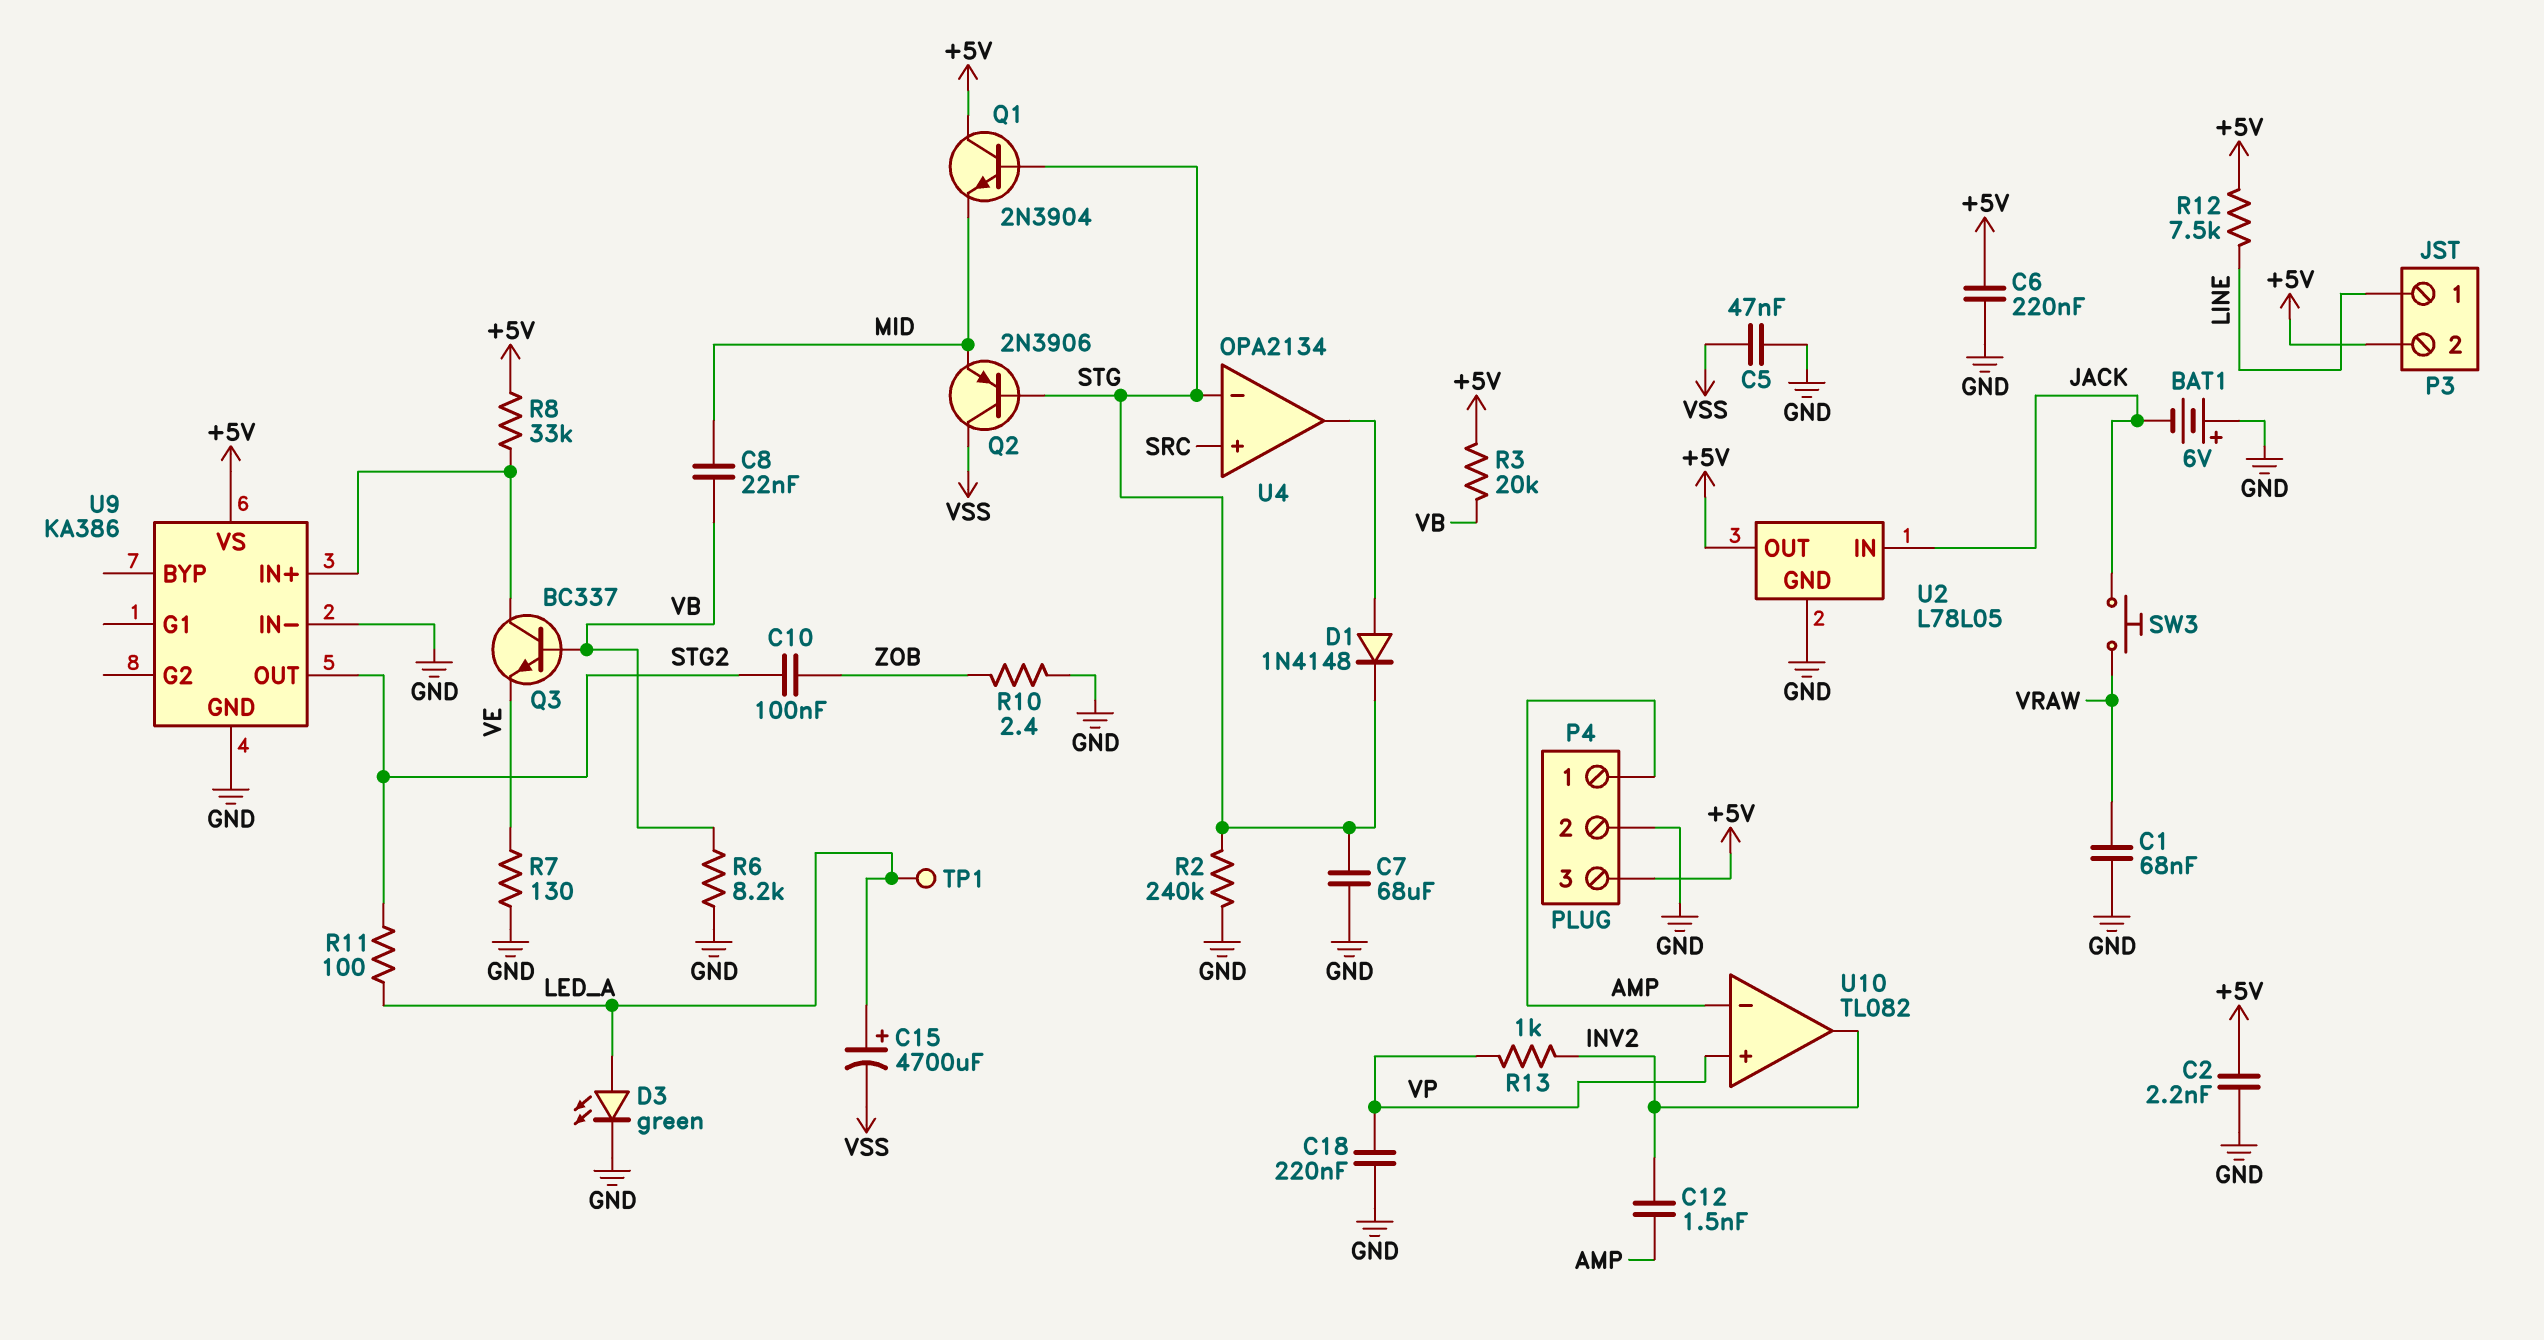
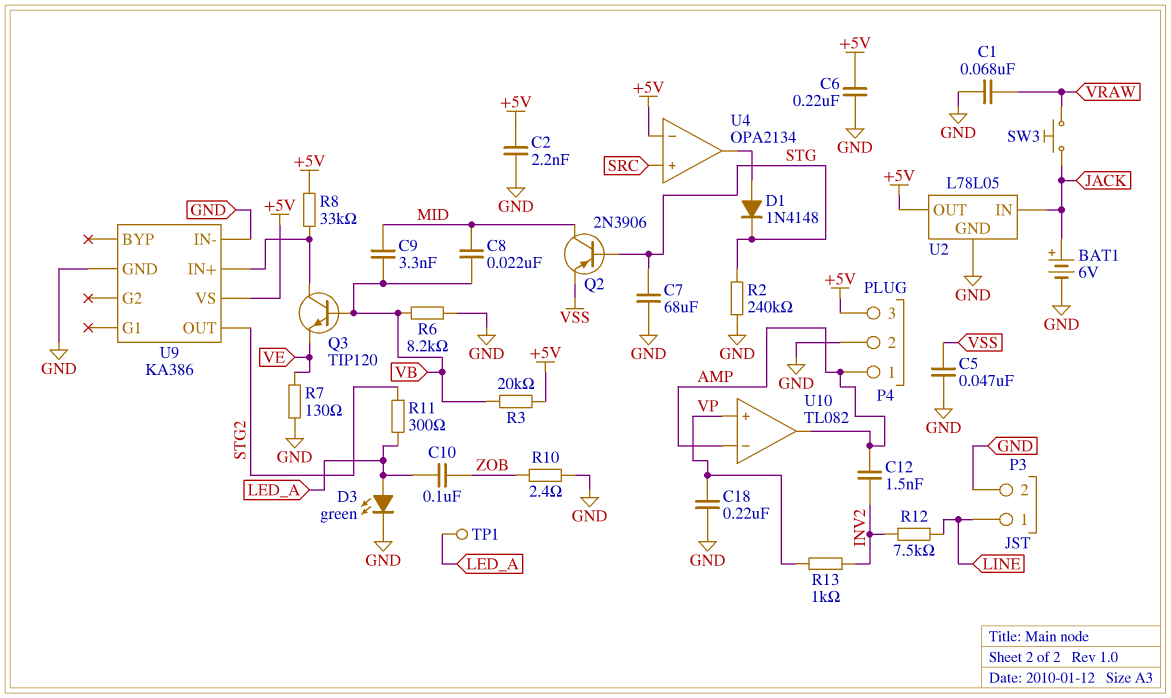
BAT1: 6V (plus GND, minus JACK) -> 6V (plus JACK, minus GND)
C9: none -> 3.3nF (MID, VB)
C10: 100nF (STG2, ZOB) -> 100nF (LED_A, ZOB)
C15: 4700uF (plus LED_A, minus VSS) -> none
P3 pin 2: +5V -> GND
Q1: NPN 2N3904 (B STG, C +5V, E MID) -> none
Q2: PNP 2N3906 (B STG, C VSS, E MID) -> PNP 2N3906 (B STG, C MID, E VSS)
Q3: NPN BC337 (B VB, C U9/IN+, E VE) -> NPN TIP120 (B VB, C U9/IN+, E VE)
R11: 100 (LED_A, STG2) -> 300 (LED_A, STG2)
R12: 7.5k (+5V, LINE) -> 7.5k (INV2, LINE)
U4 pin in-: STG -> +5V
U10 pin out: INV2 -> AMP

